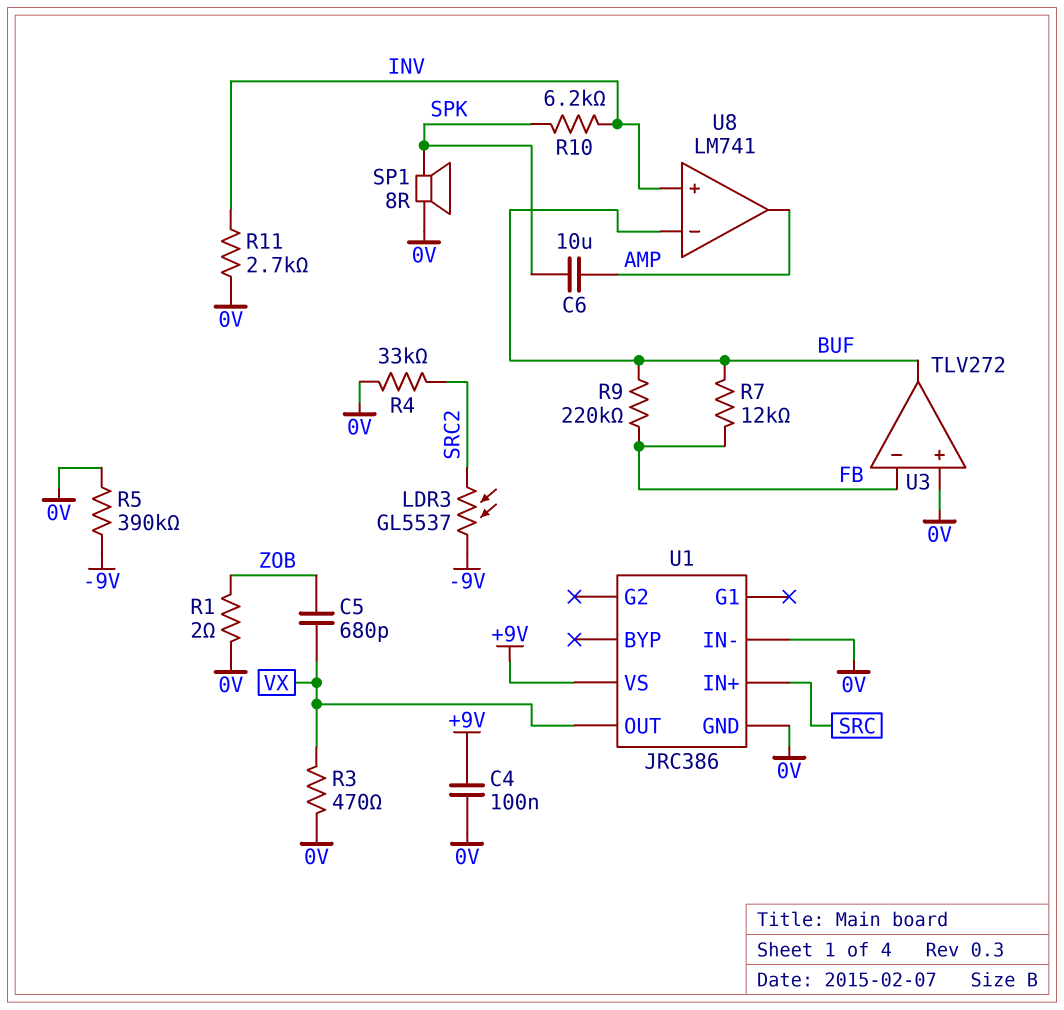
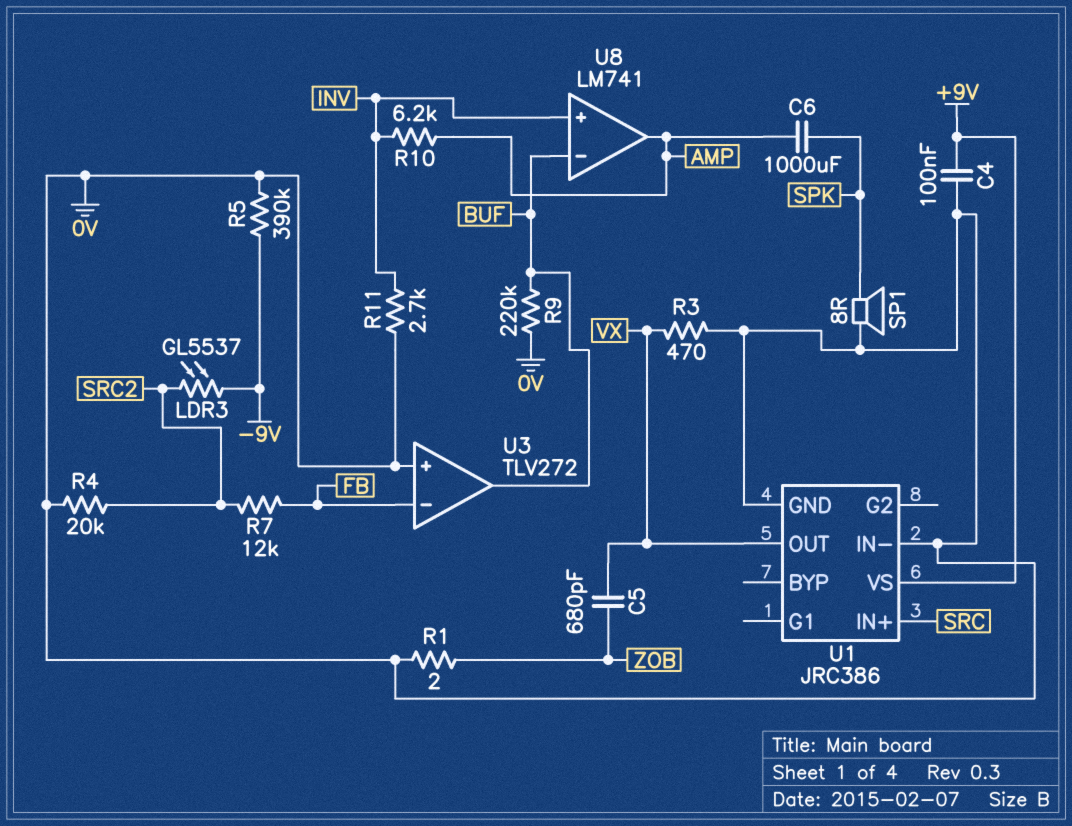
C6: 10uF (AMP, SPK) -> 1000uF (AMP, SPK)
R4: 33k (0V, SRC2) -> 20k (0V, SRC2)
R7: 12k (BUF, FB) -> 12k (FB, SRC2)
R9: 220k (BUF, FB) -> 220k (0V, BUF)
R10: 6.2k (INV, SPK) -> 6.2k (AMP, INV)

